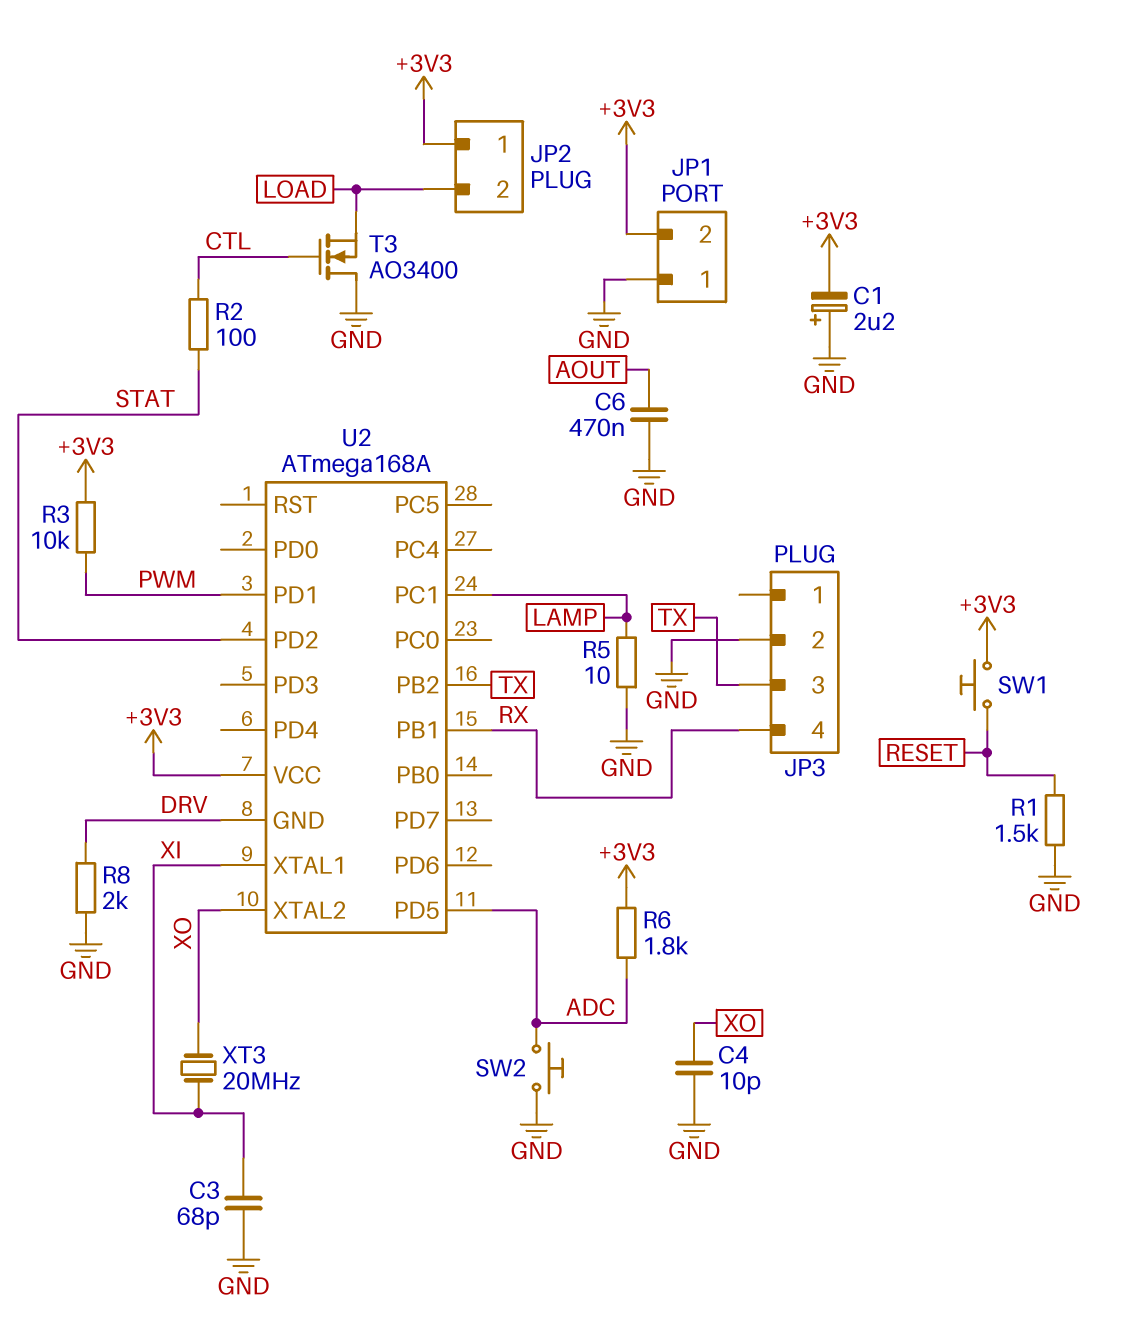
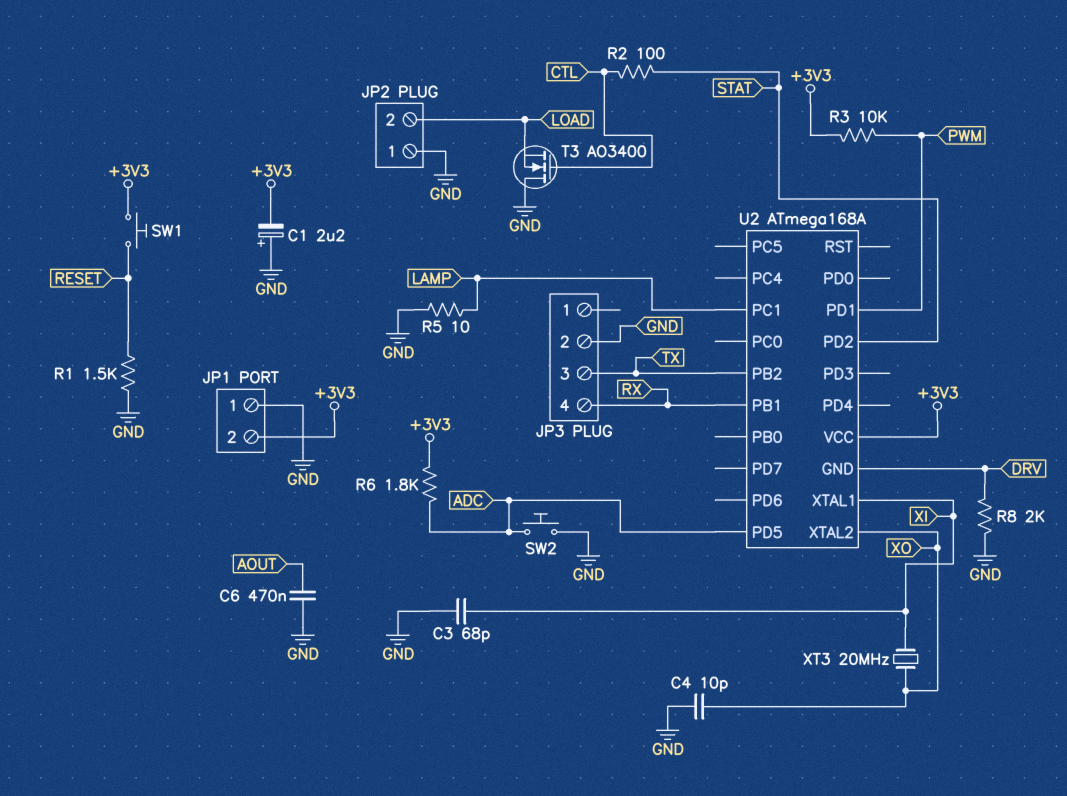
JP2 pin 1: +3V3 -> GND

